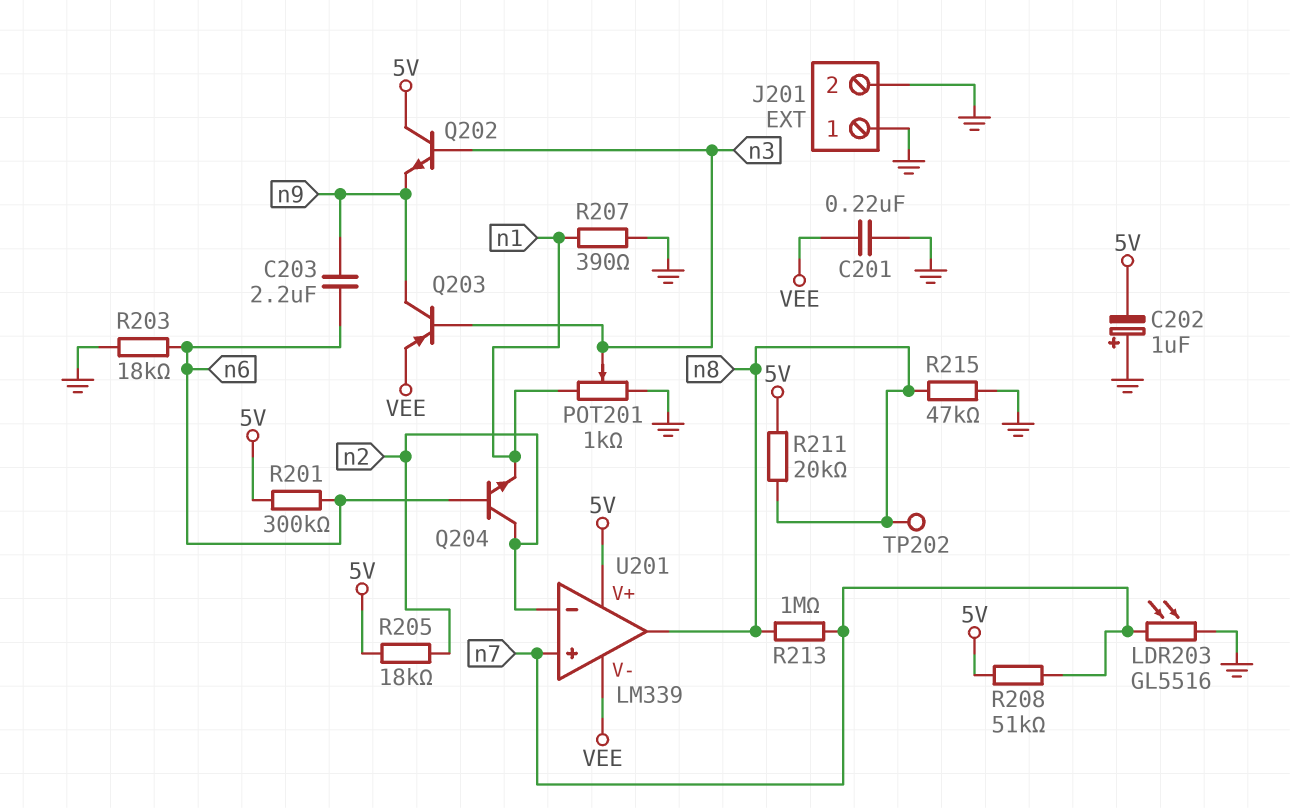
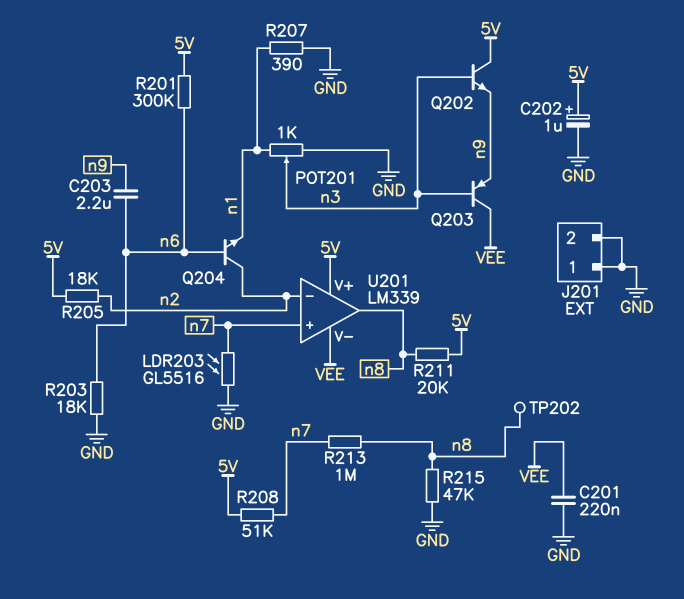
C202: 1uF (plus GND, minus 5V) -> 1uF (plus 5V, minus GND)
Q203: PNP (B n3, C n9, E VEE) -> PNP (B n3, C VEE, E n9)

